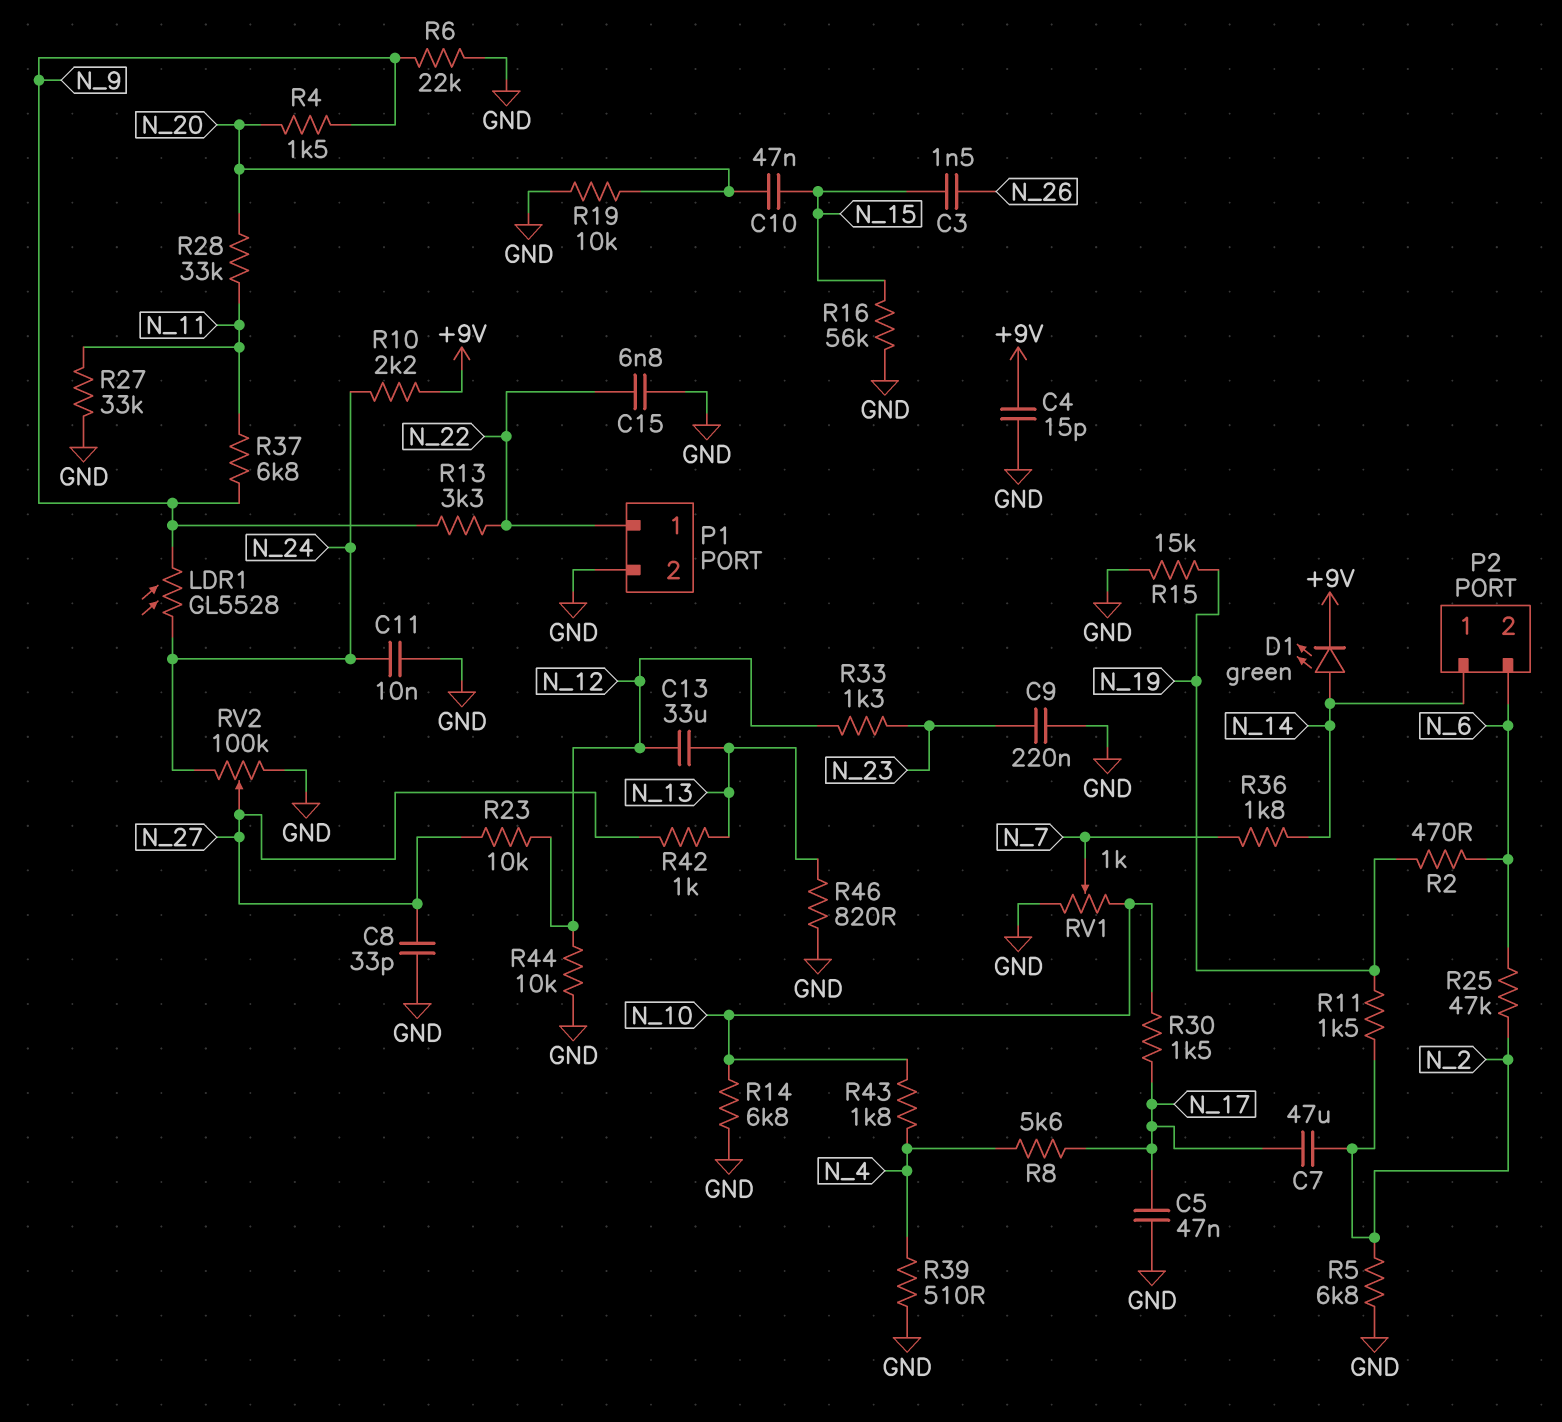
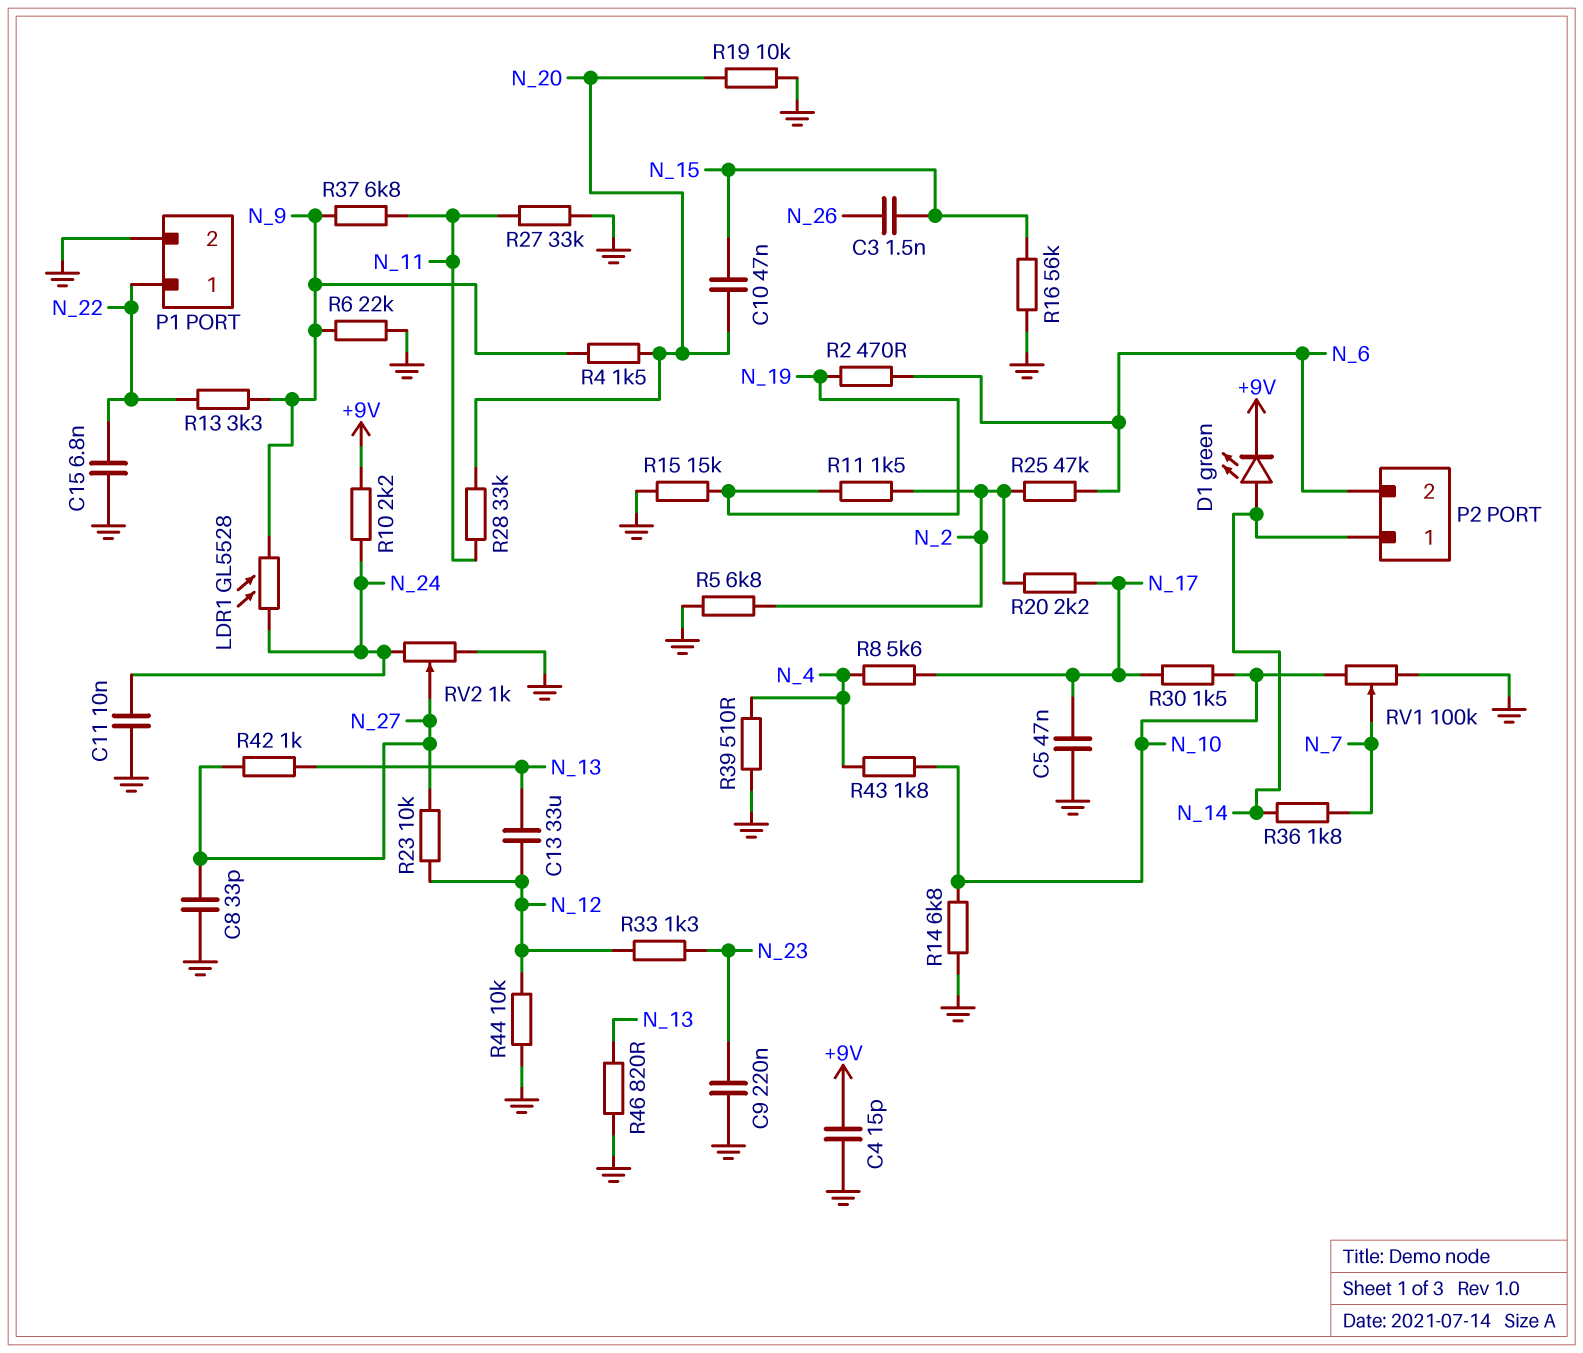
C7: 47uF (N_2, N_17) -> none
R20: none -> 2.2k (N_2, N_17)
RV1: 1k (GND, N_10, wiper N_7) -> 100k (GND, N_10, wiper N_7)
RV2: 100k (GND, N_24, wiper N_27) -> 1k (GND, N_24, wiper N_27)

